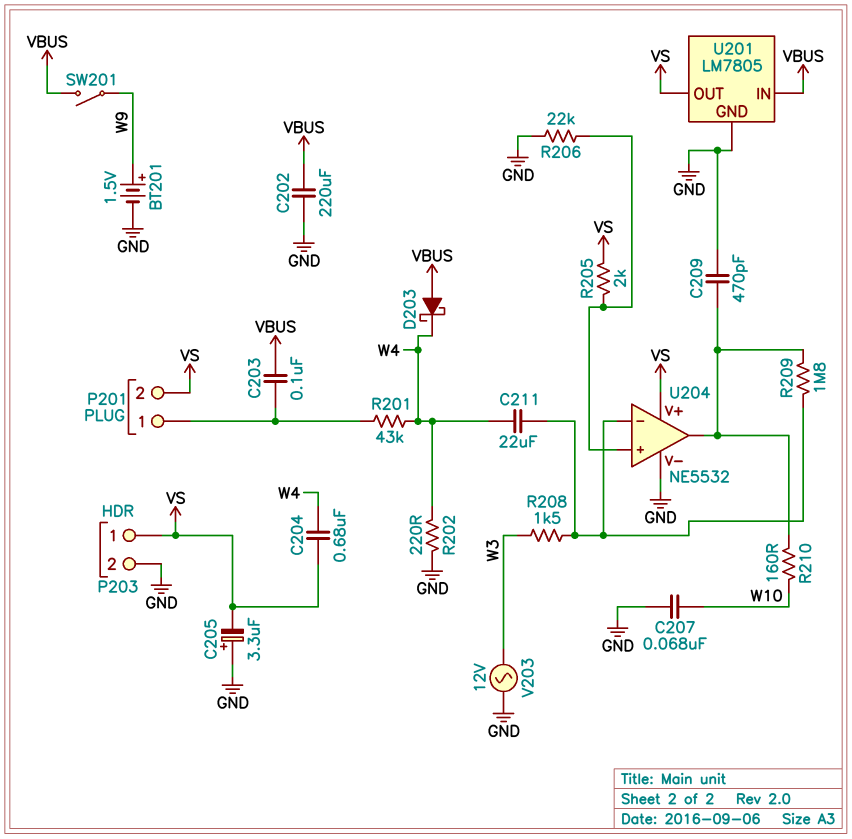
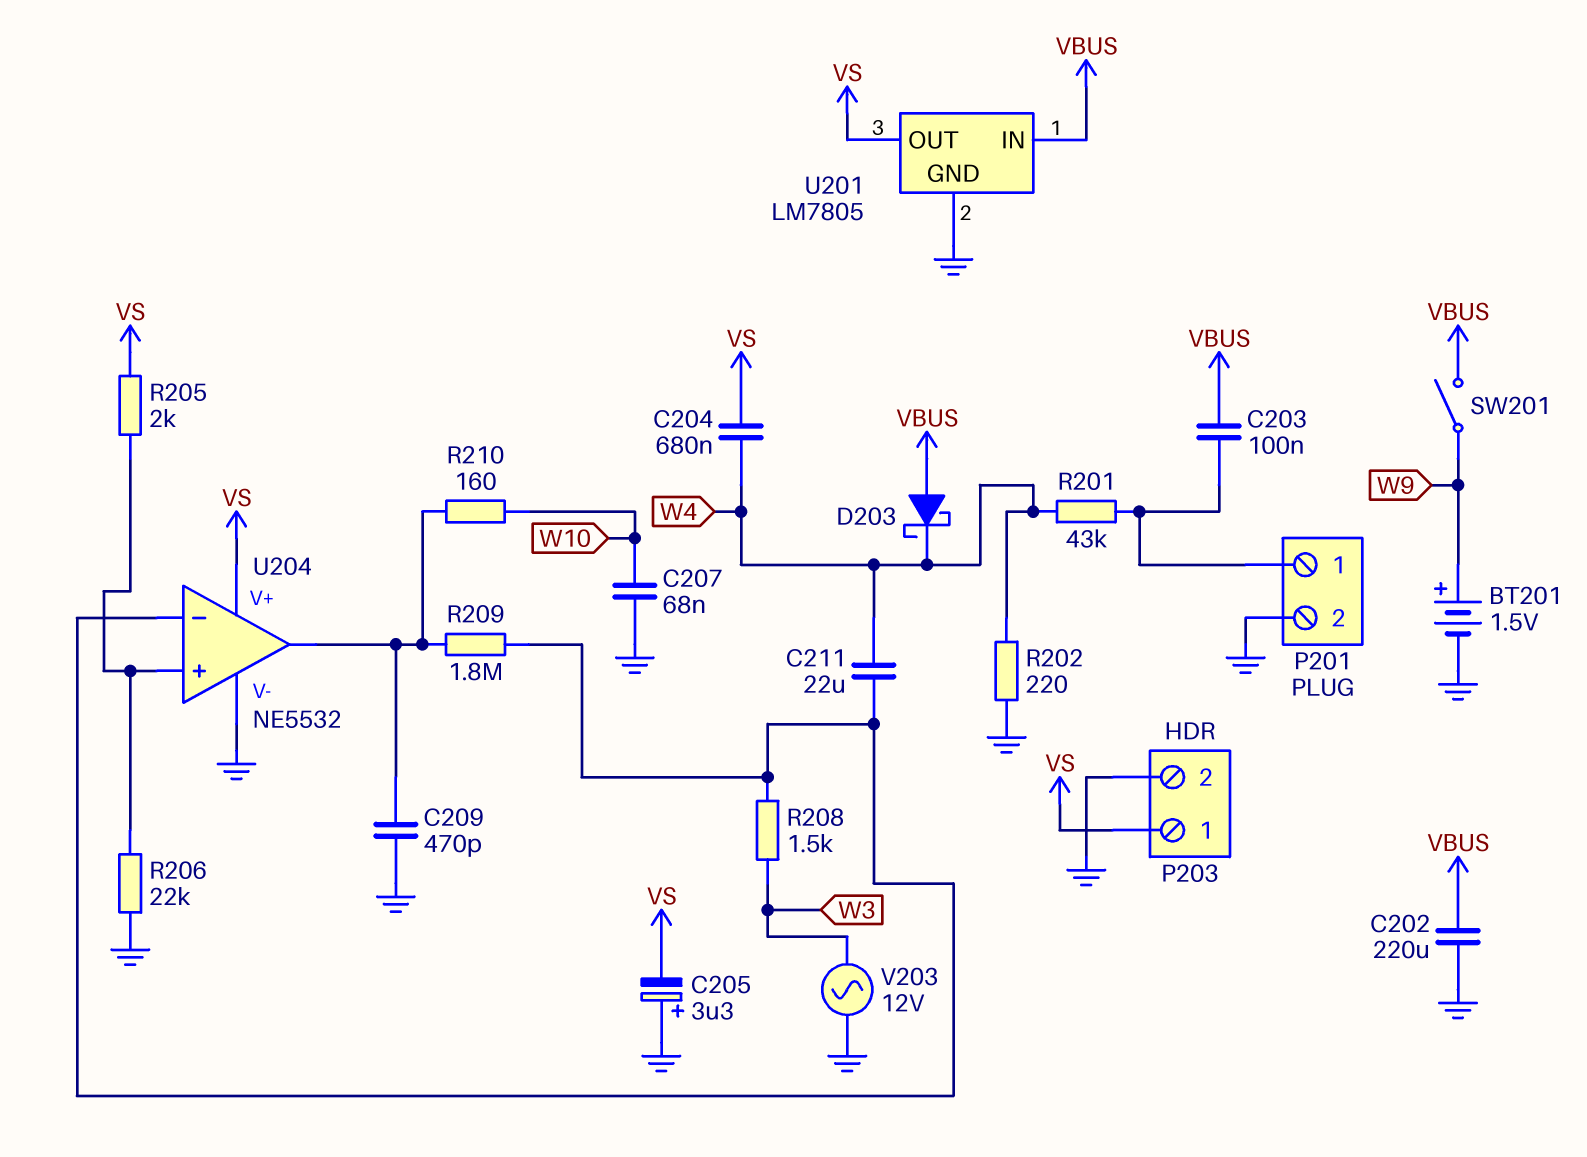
P201 pin 2: VS -> GND

